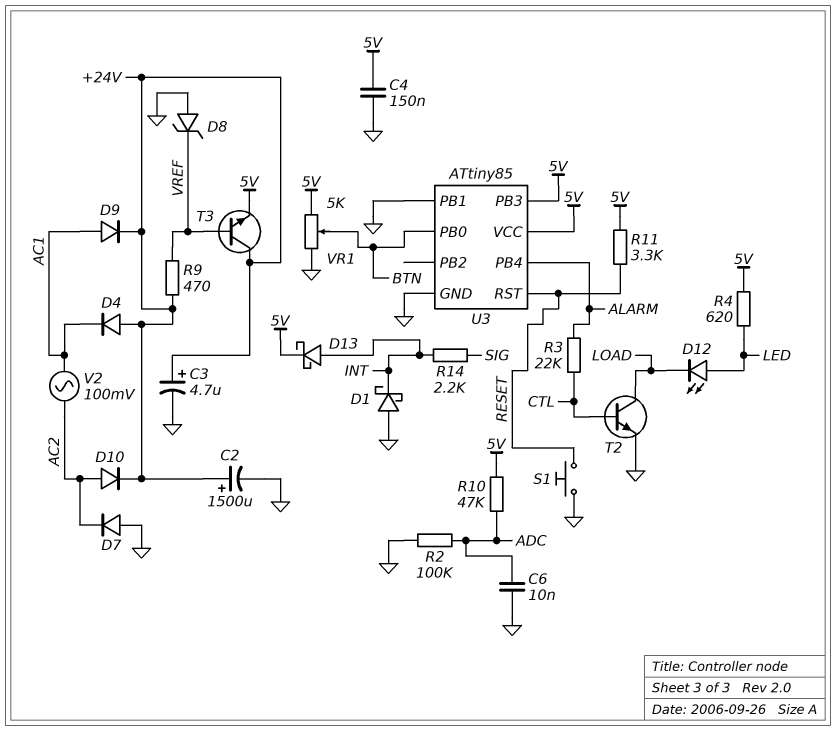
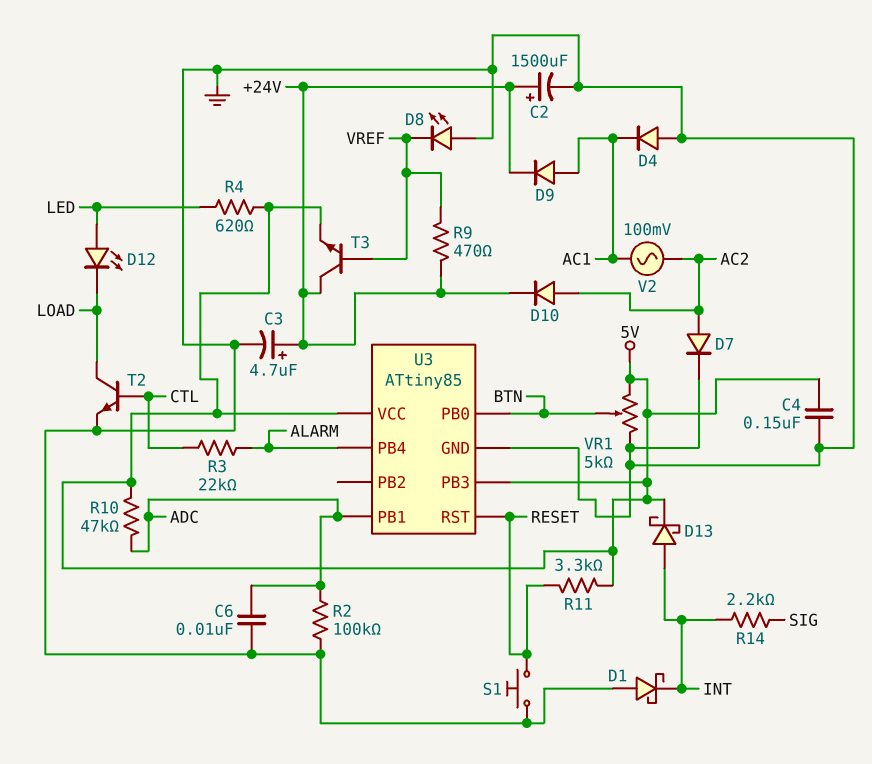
D4: diode (A +24V, K AC1) -> diode (A GND, K AC1)
D7: diode (A GND, K AC2) -> diode (A AC2, K GND)
D8: zener (A GND, K VREF) -> LED (A GND, K VREF)
U3 pin PB1: GND -> ADC

